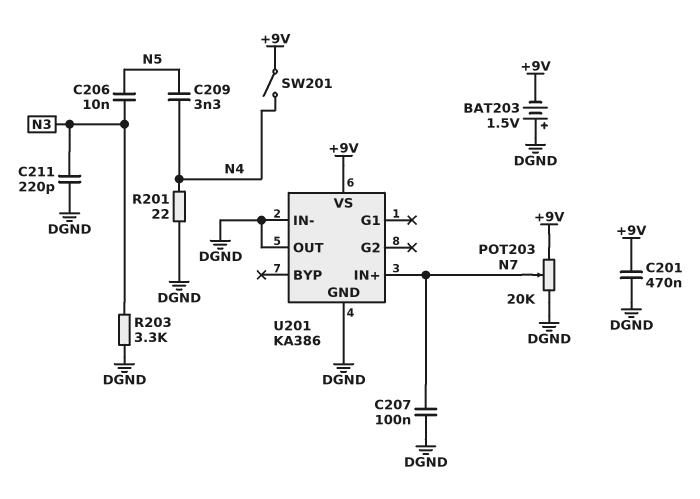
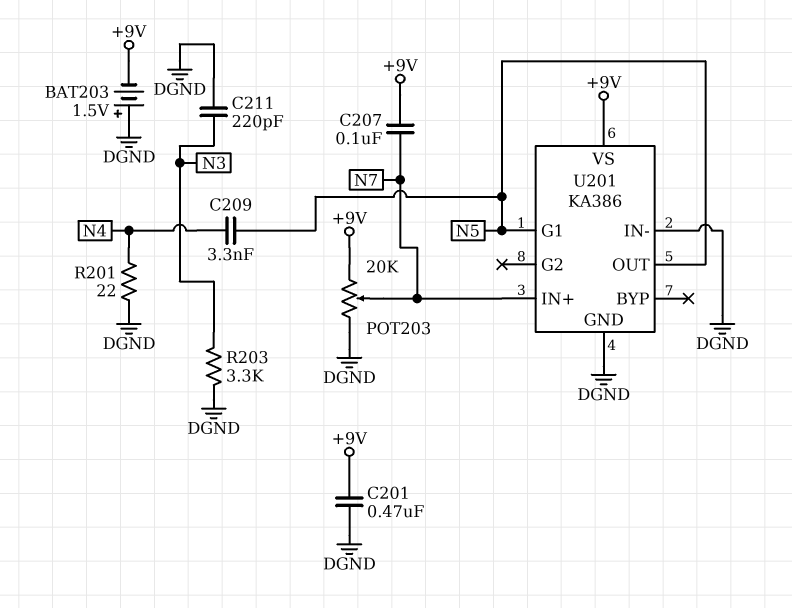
C206: 10nF (N3, N5) -> none
C207: 100nF (DGND, N7) -> 100nF (+9V, N7)
SW201: switch (+9V, N4) -> none
U201 pin G1: none -> N5
U201 pin OUT: DGND -> N5

